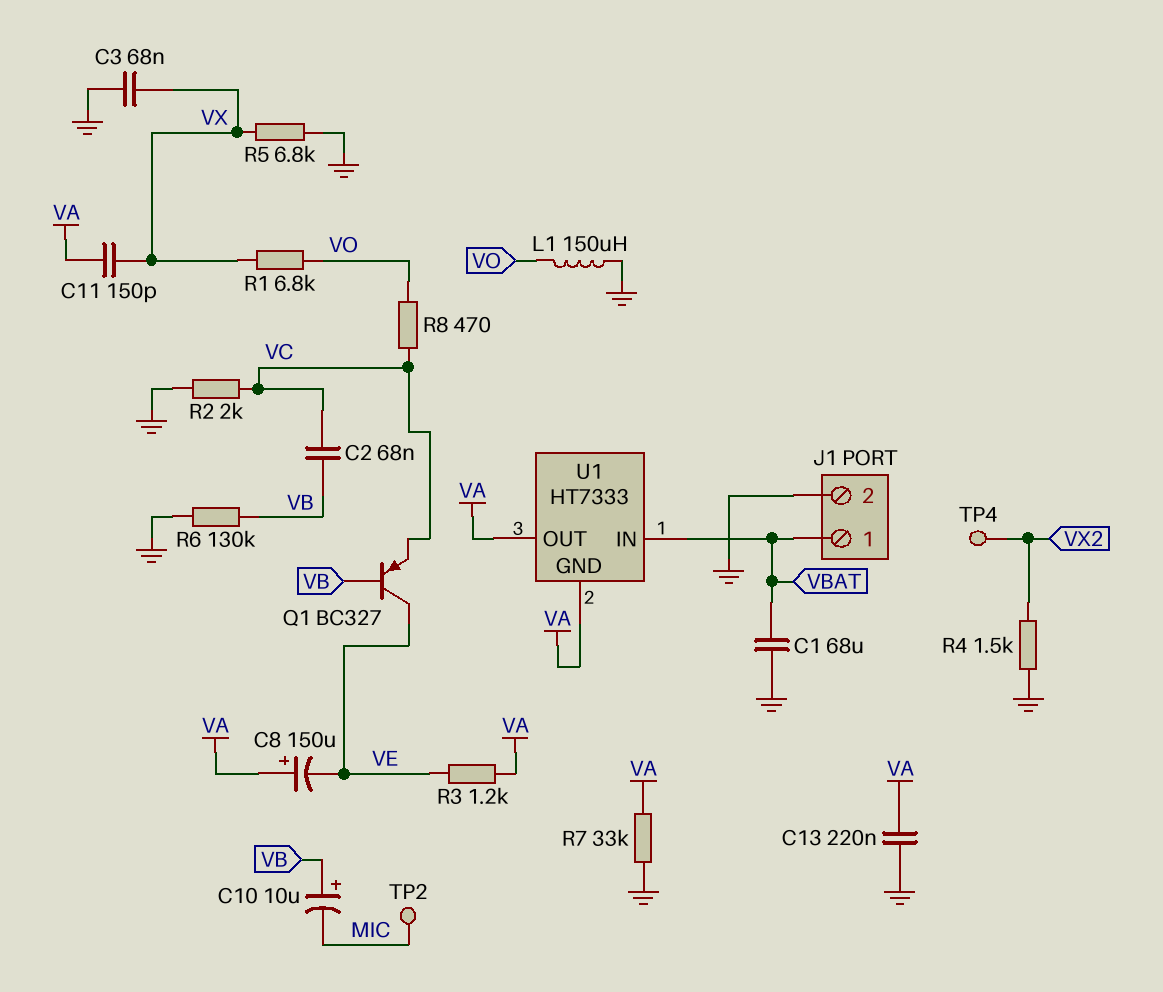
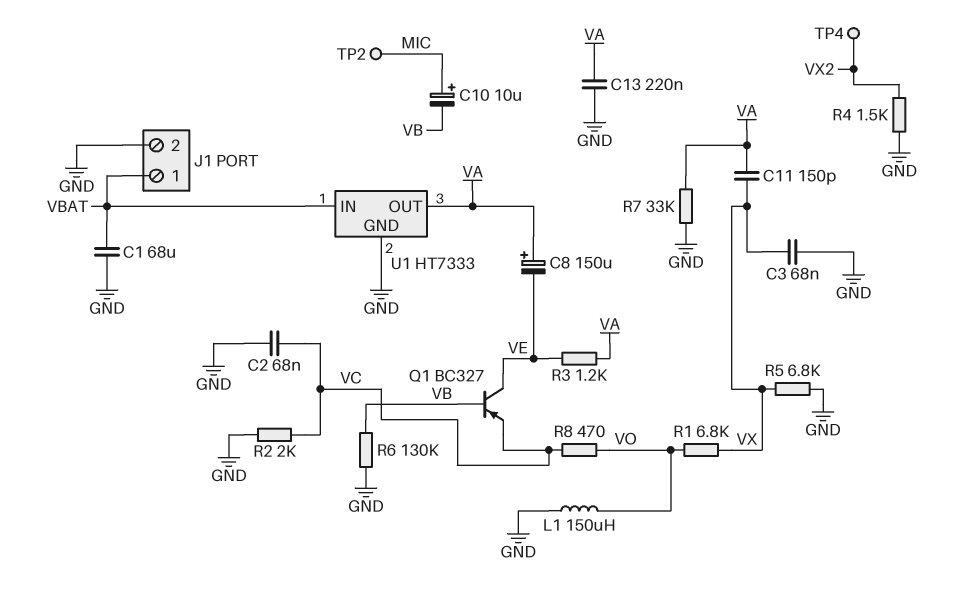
C2: 68nF (VB, VC) -> 68nF (GND, VC)
C10: 10uF (plus VB, minus MIC) -> 10uF (plus MIC, minus VB)
U1 pin GND: VA -> GND

